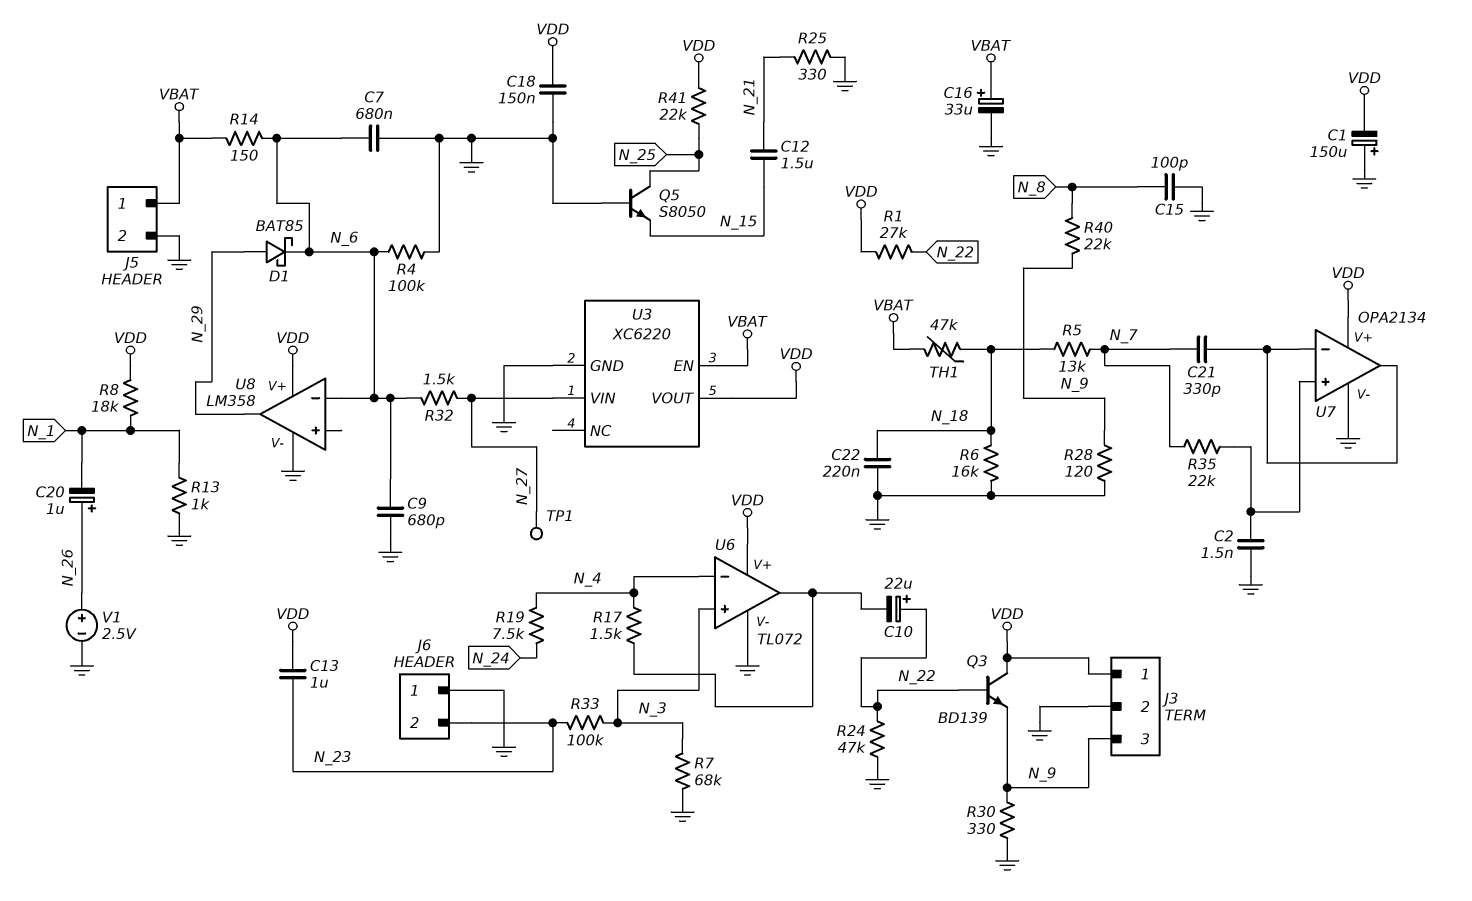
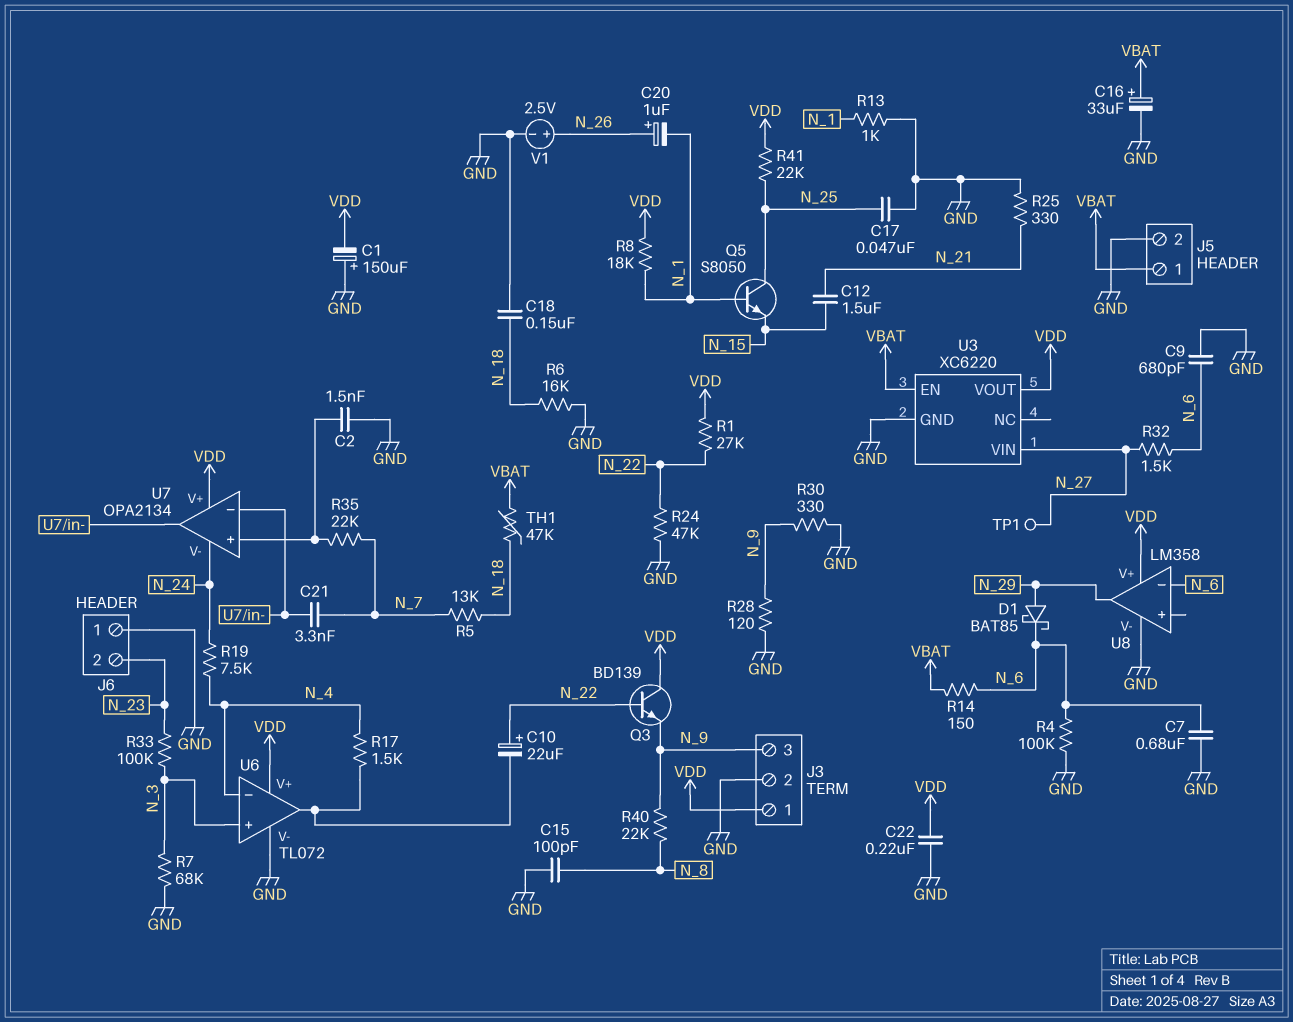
C13: 1uF (N_23, VDD) -> none
C17: none -> 47nF (GND, N_25)
C18: 150nF (GND, VDD) -> 150nF (GND, N_18)
C21: 330pF (N_7, U7/in-) -> 3.3nF (N_7, U7/in-)
C22: 220nF (GND, N_18) -> 220nF (GND, VDD)
Q5: NPN S8050 (B GND, C N_25, E N_15) -> NPN S8050 (B N_1, C N_25, E N_15)
U7 pin V-: GND -> N_24

